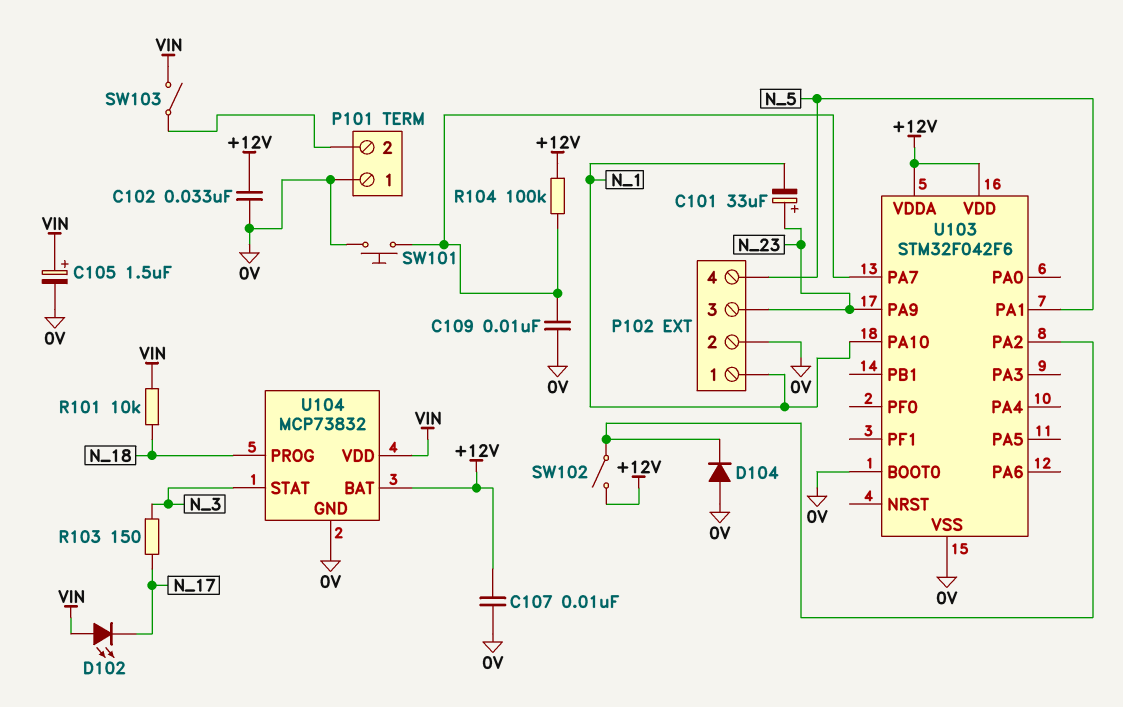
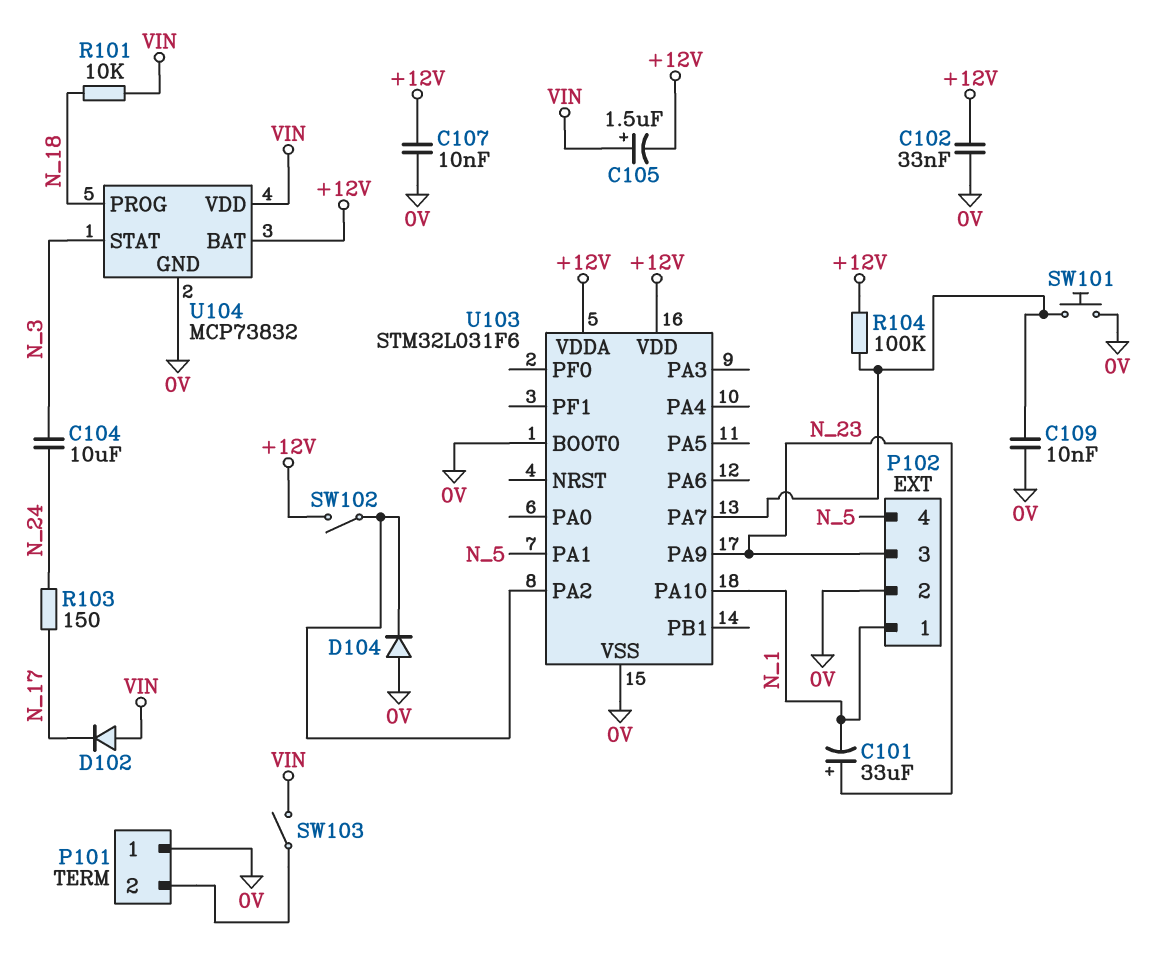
C104: none -> 10uF (N_3, N_24)
C105: 1.5uF (plus VIN, minus 0V) -> 1.5uF (plus VIN, minus +12V)
D102: LED (A VIN, K N_17) -> diode (A VIN, K N_17)
R103: 150 (N_3, N_17) -> 150 (N_17, N_24)
U103: STM32F042F6 -> STM32L031F6

